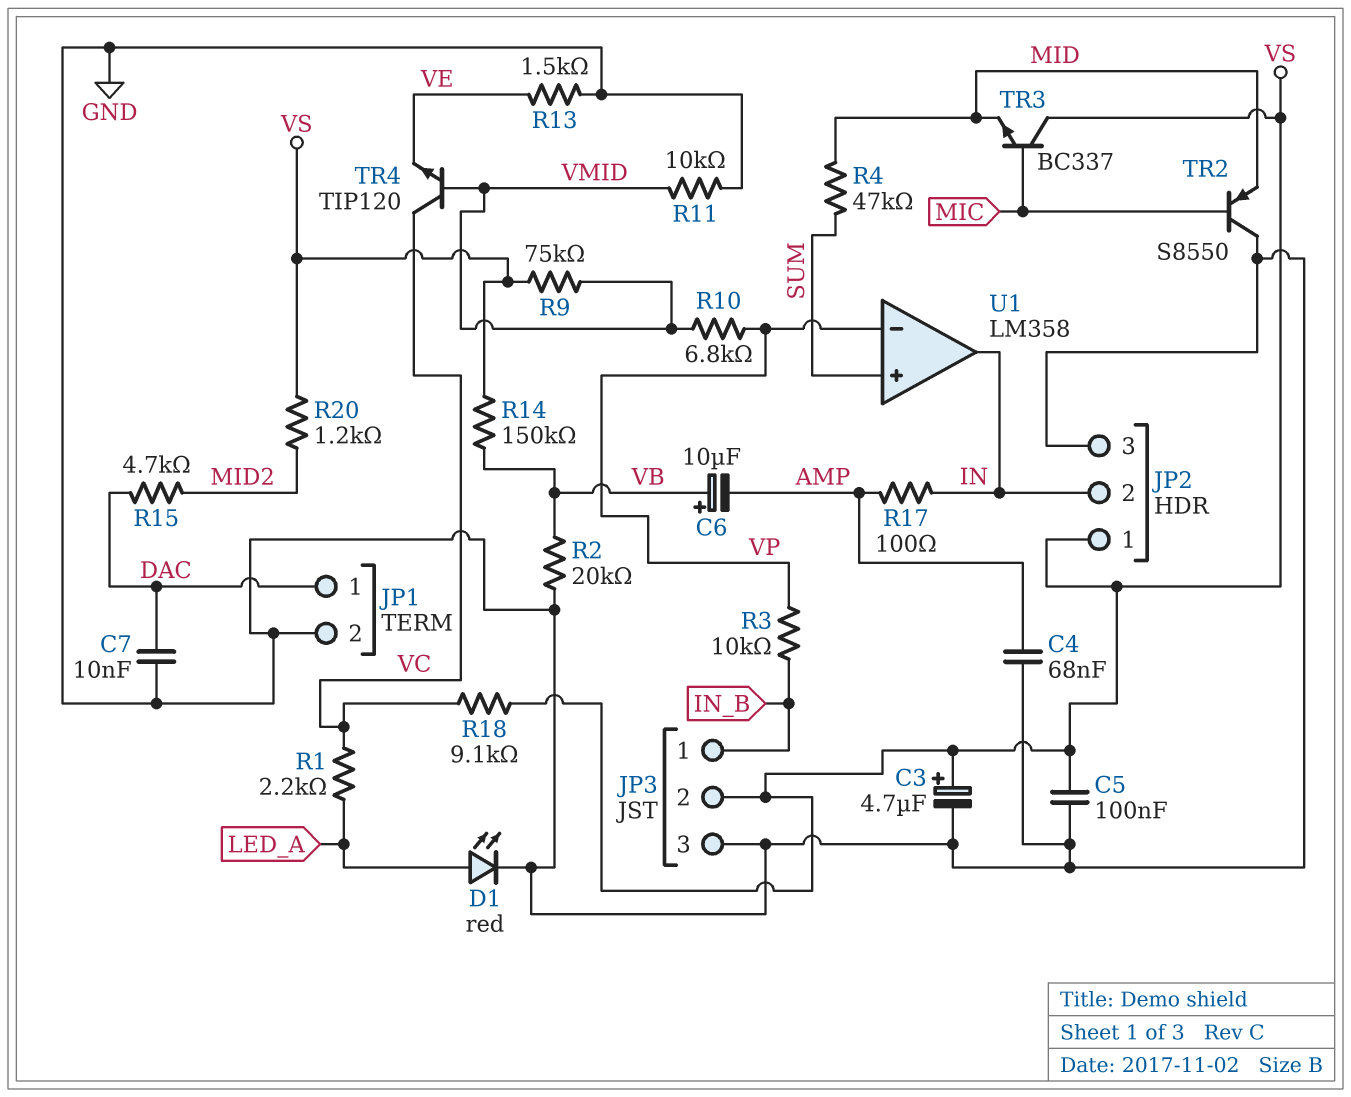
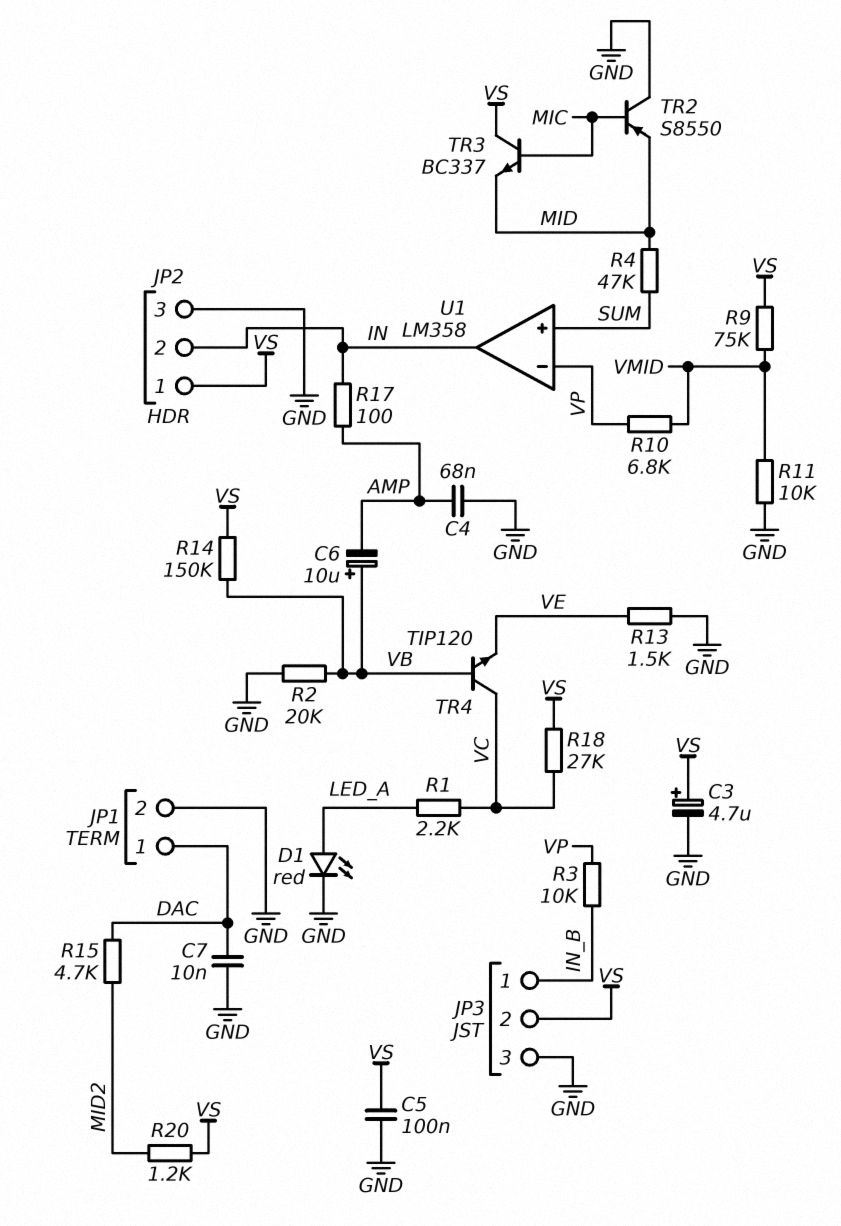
R18: 9.1k (VC, VS) -> 27k (VC, VS)
TR4: NPN TIP120 (B VMID, C VC, E VE) -> NPN TIP120 (B VB, C VC, E VE)

